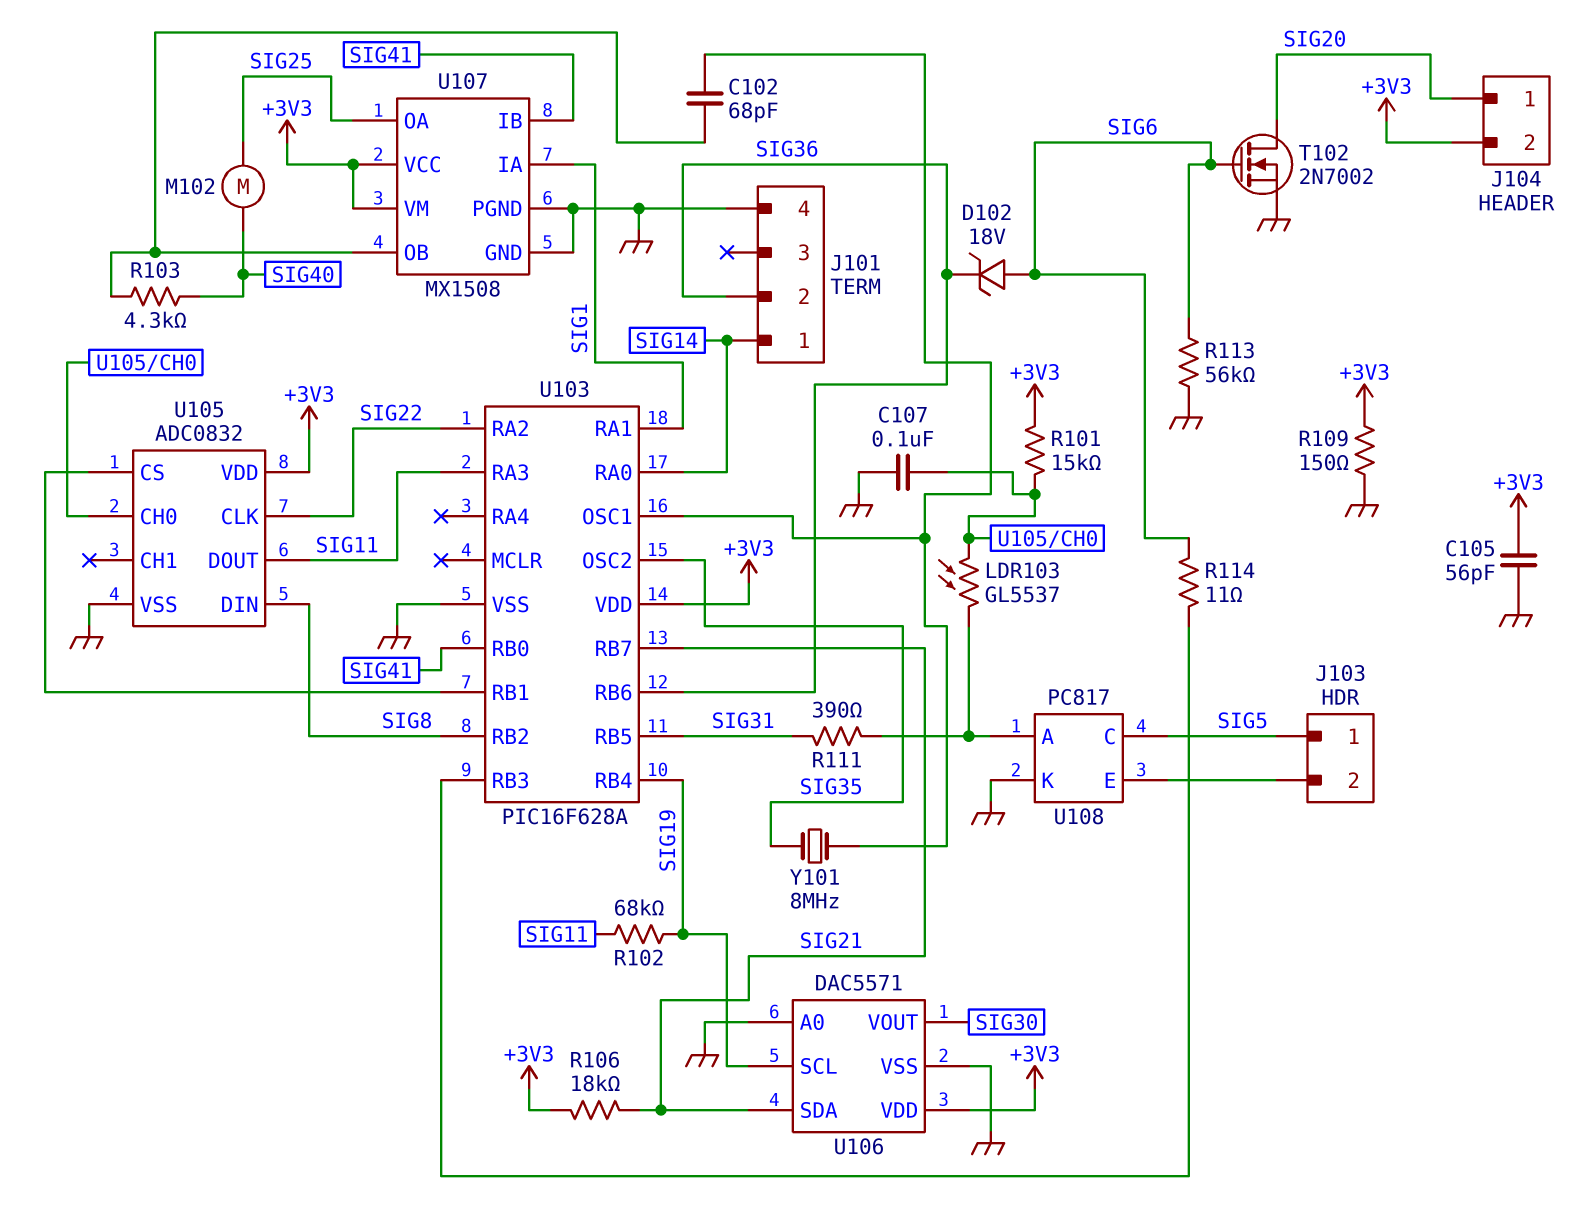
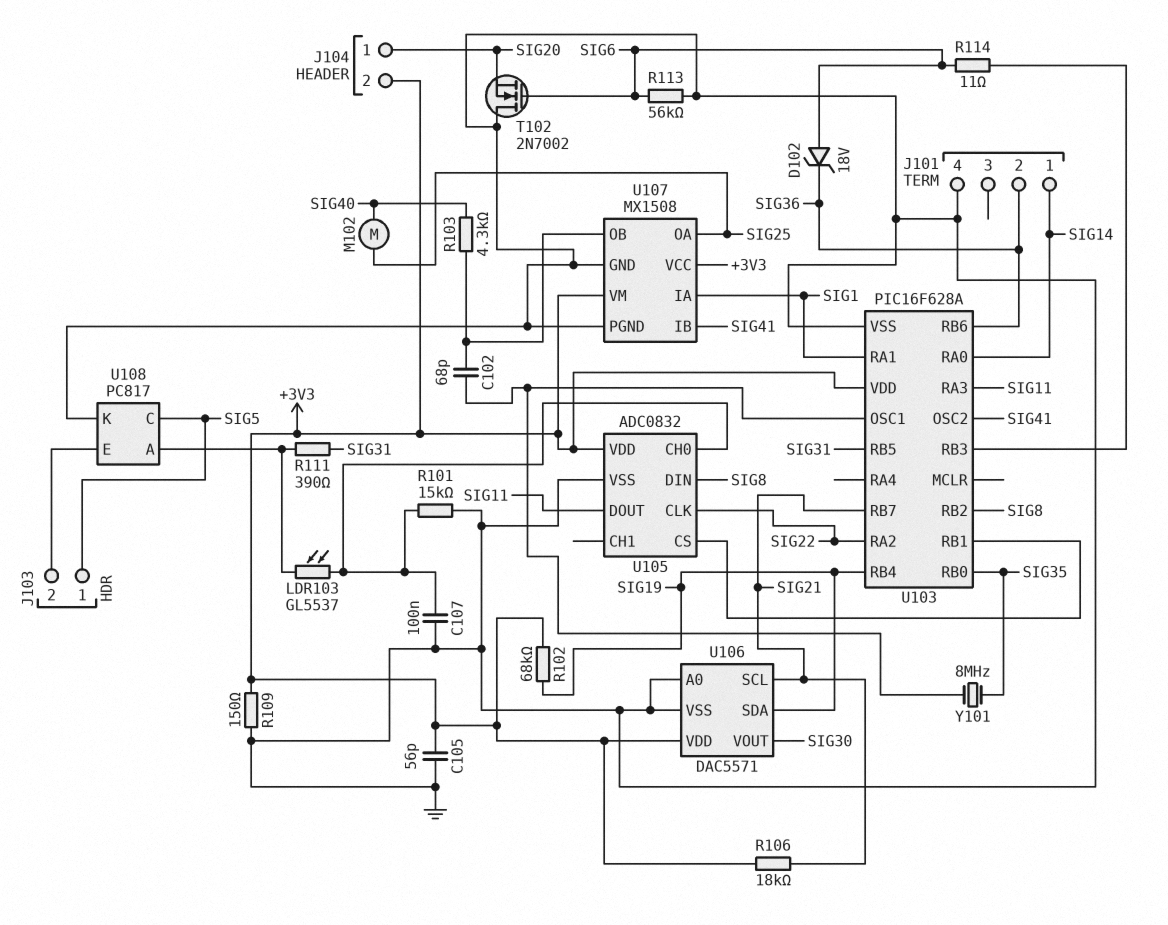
R101: 15k (+3V3, U105/CH0) -> 15k (GND, U105/CH0)
R102: 68k (SIG11, SIG19) -> 68k (+3V3, SIG19)
T102: NMOS 2N7002 (G SIG6, D SIG20, S GND) -> NMOS 2N7002 (G SIG6, D GND, S SIG20)
U103 pin OSC2: SIG35 -> SIG41
U103 pin RB0: SIG41 -> SIG35
U106 pin SCL: SIG19 -> SIG21
U106 pin SDA: SIG21 -> SIG19

